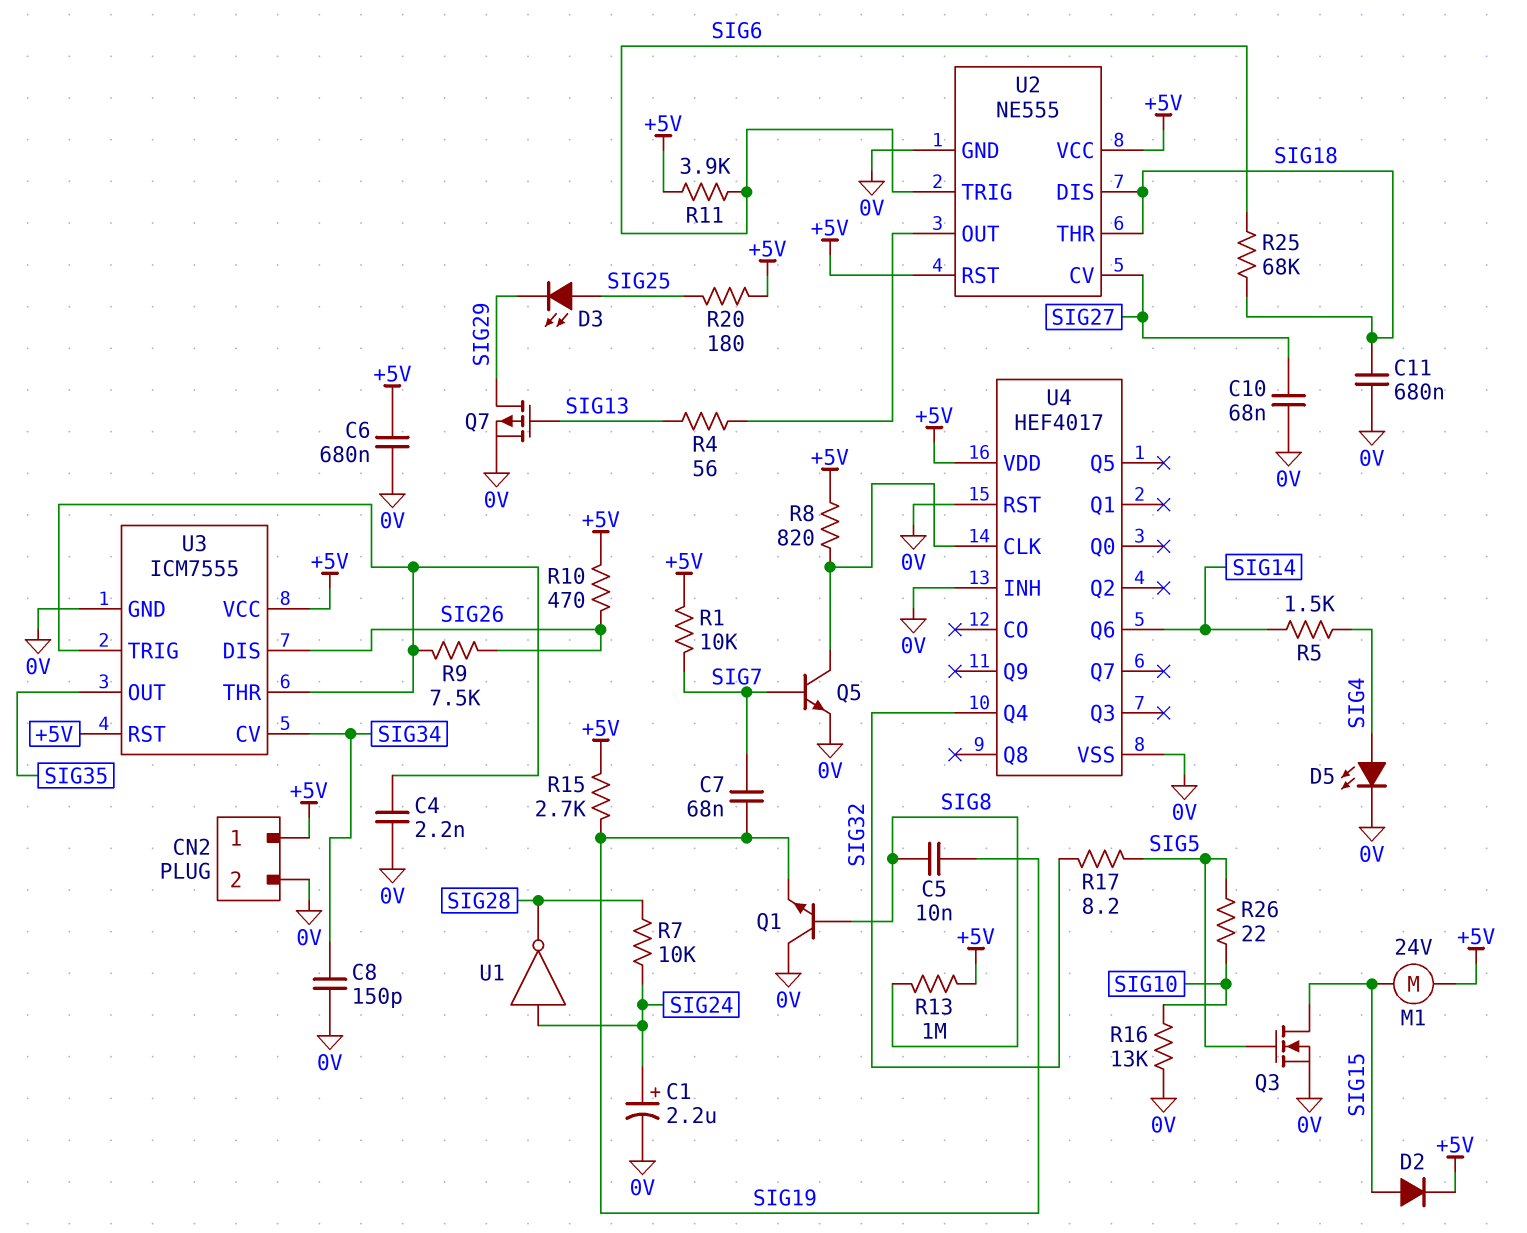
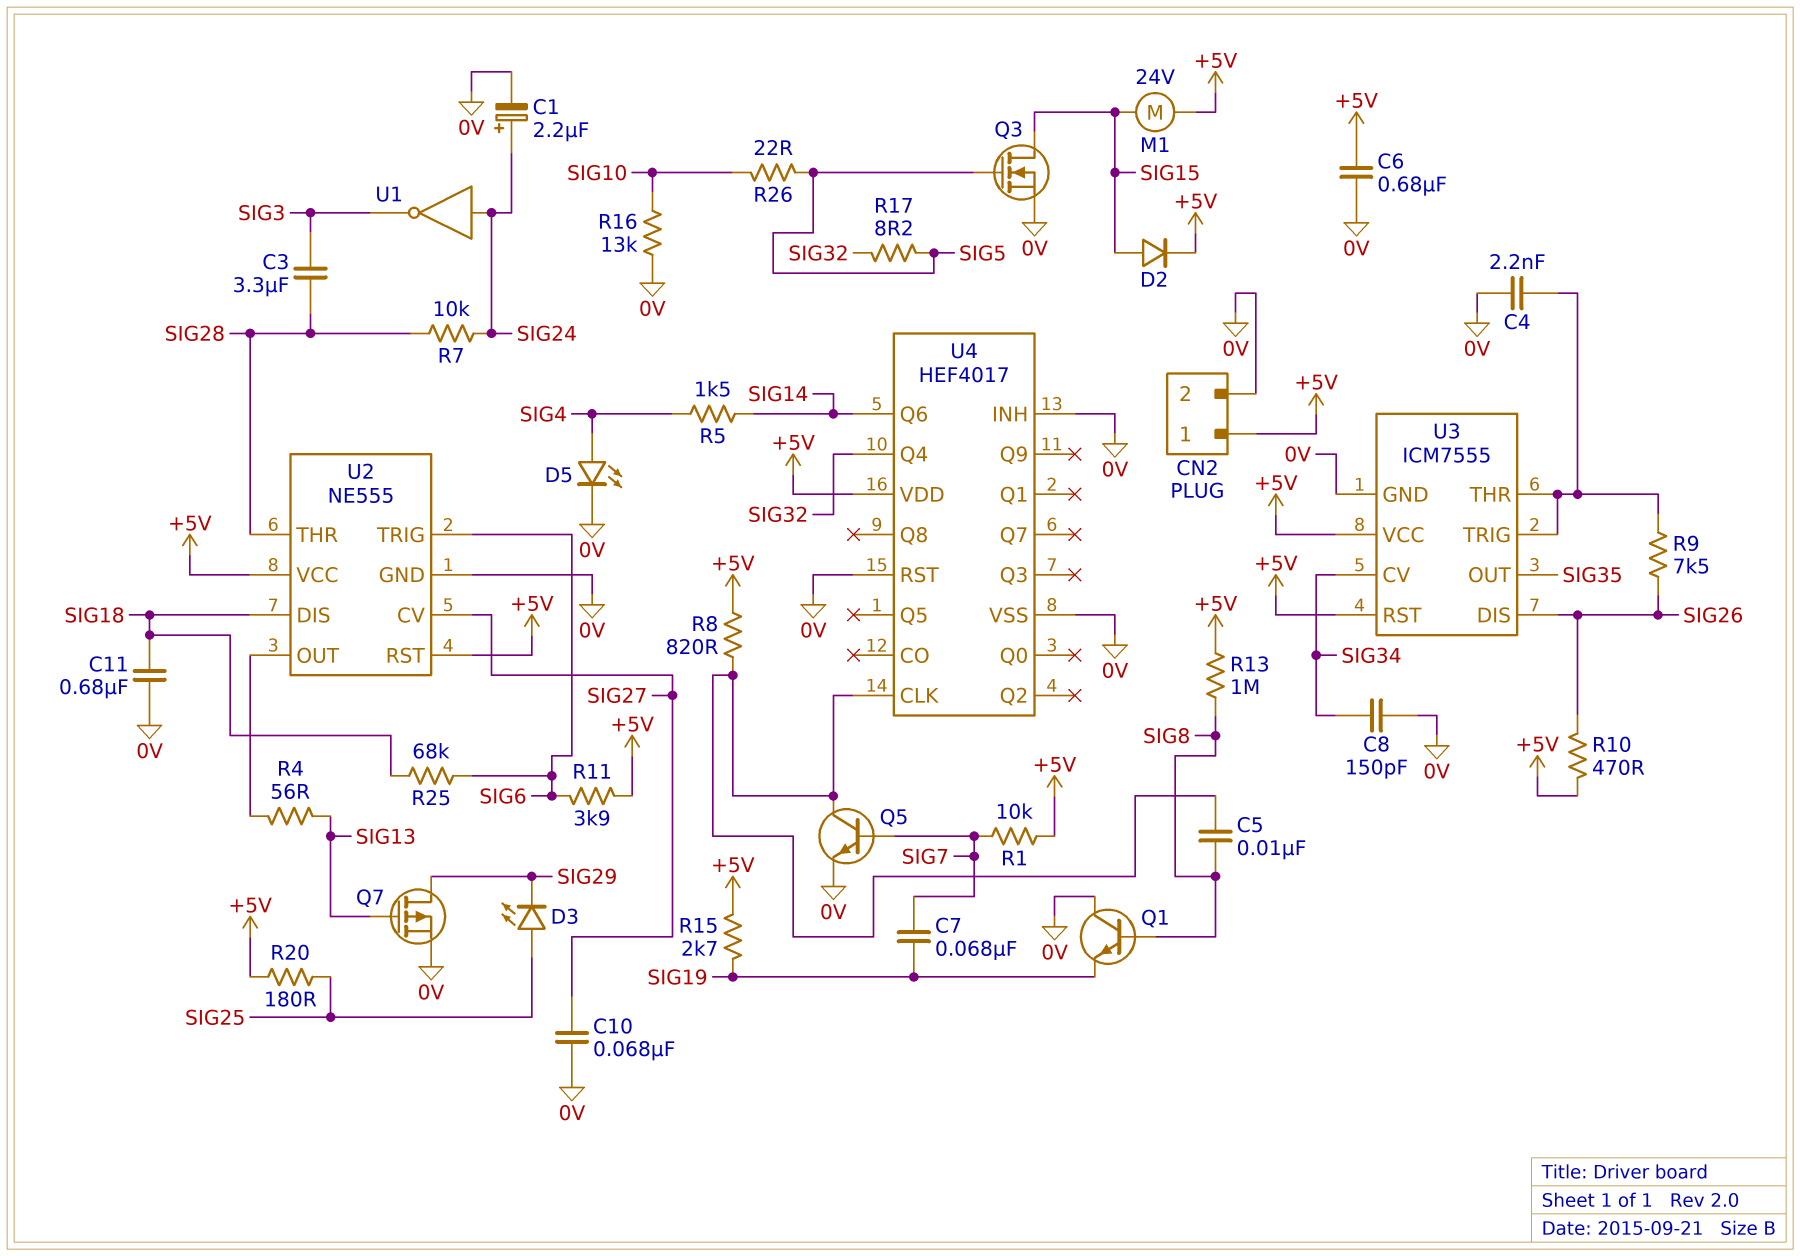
C3: none -> 3.3uF (SIG3, SIG28)
C5: 10nF (SIG8, SIG19) -> 10nF (SIG8, U4/CLK)
U1: NOT (in SIG24, out SIG28) -> NOT (in SIG24, out SIG3)
U2 pin THR: SIG18 -> SIG28

